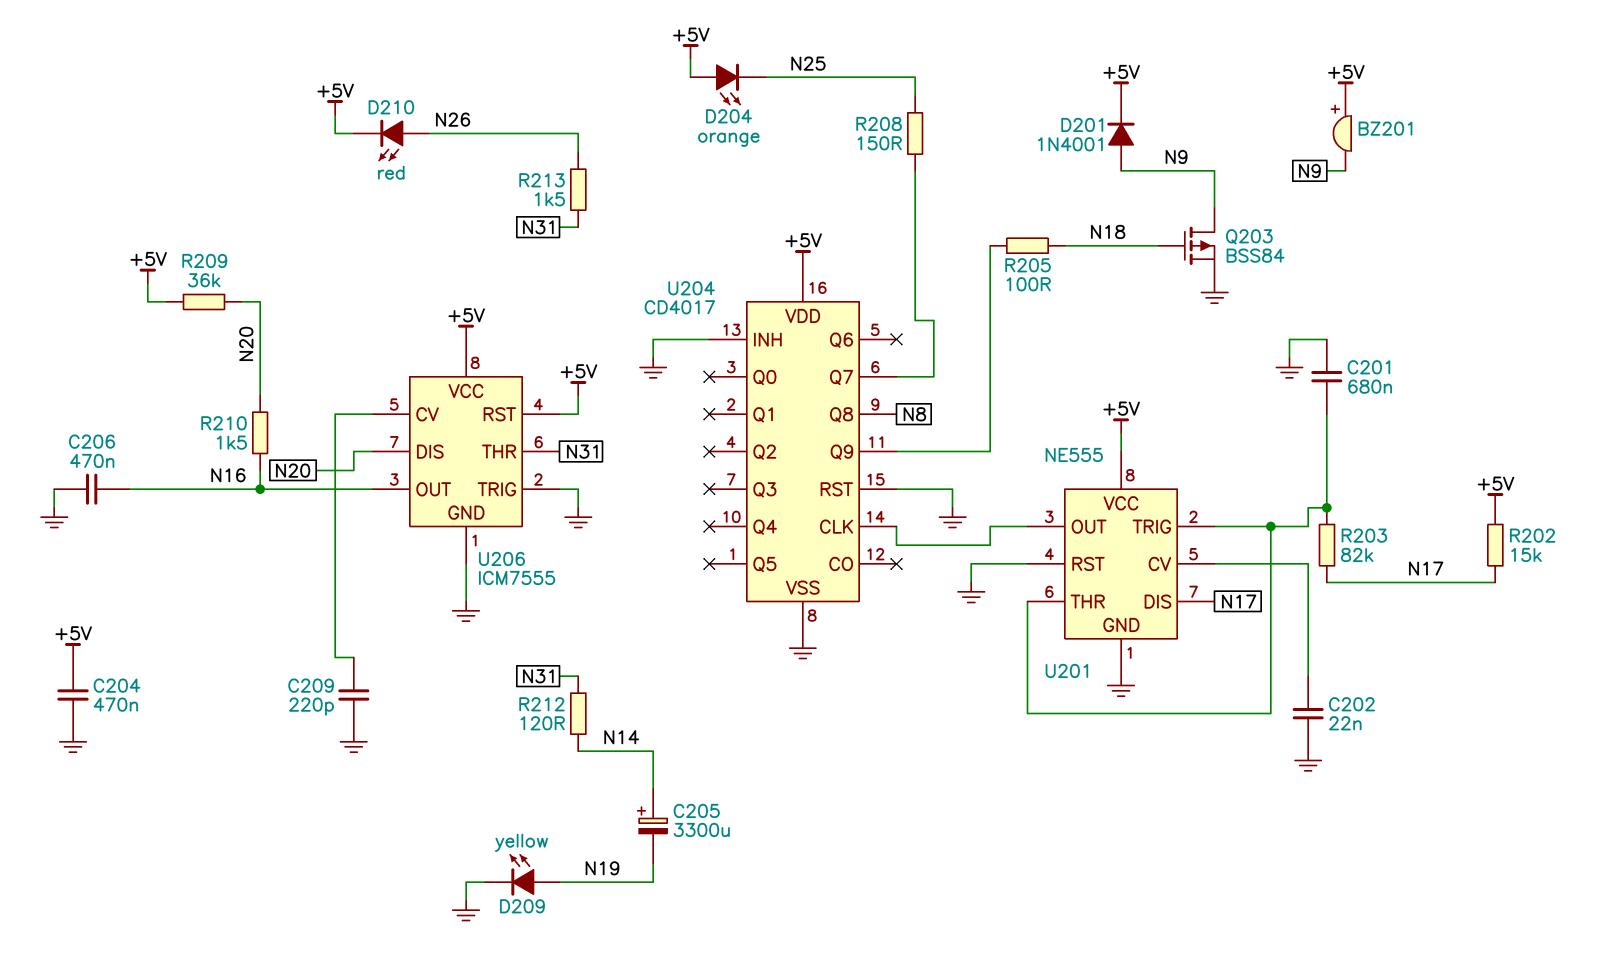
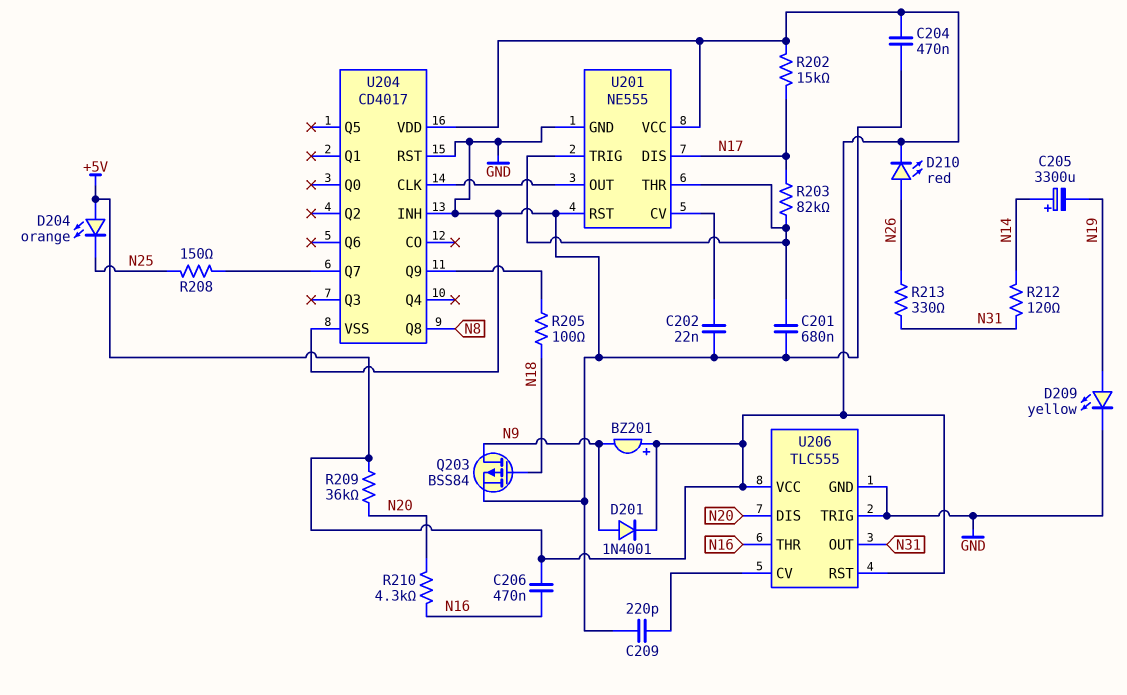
C206: 470nF (GND, N16) -> 470nF (+5V, N16)
R210: 1.5k (N16, N20) -> 4.3k (N16, N20)
R213: 1.5k (N26, N31) -> 330 (N26, N31)
U206: ICM7555 -> TLC555
U206 pin OUT: N16 -> N31
U206 pin THR: N31 -> N16

